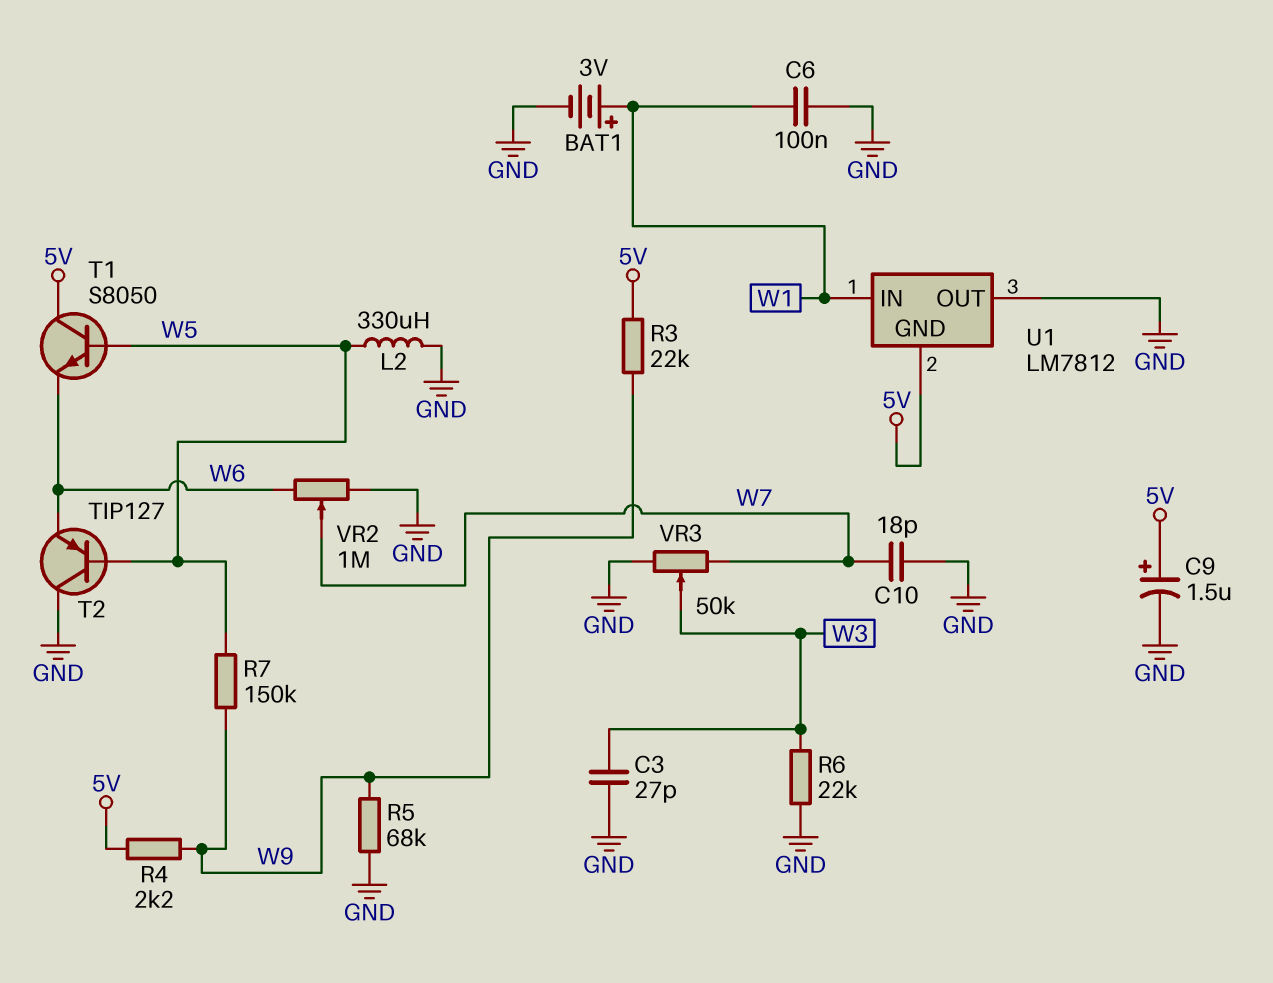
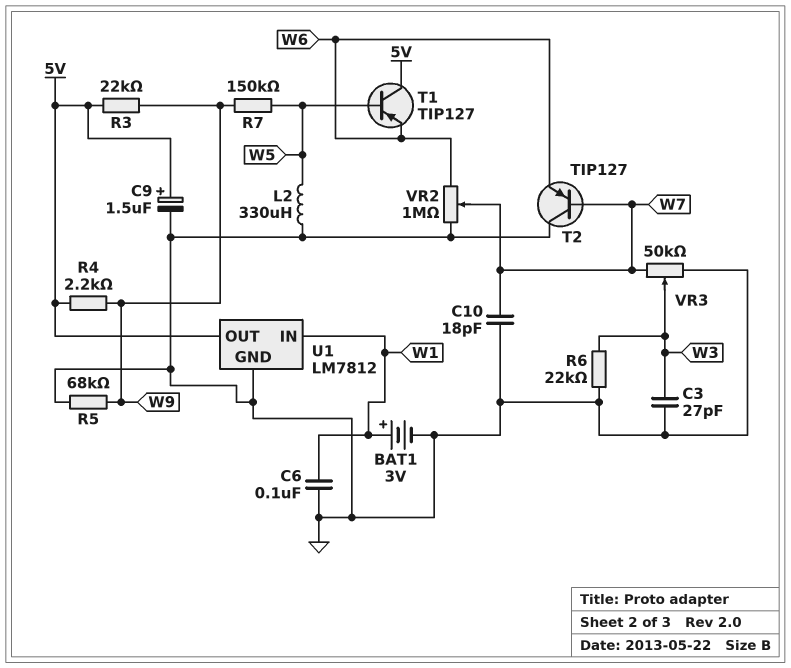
T1: NPN S8050 (B W5, C 5V, E W6) -> PNP TIP127 (B W5, C 5V, E W6)
T2: PNP TIP127 (B W5, C GND, E W6) -> PNP TIP127 (B W7, C GND, E W6)
U1 pin GND: 5V -> GND
U1 pin OUT: GND -> 5V

